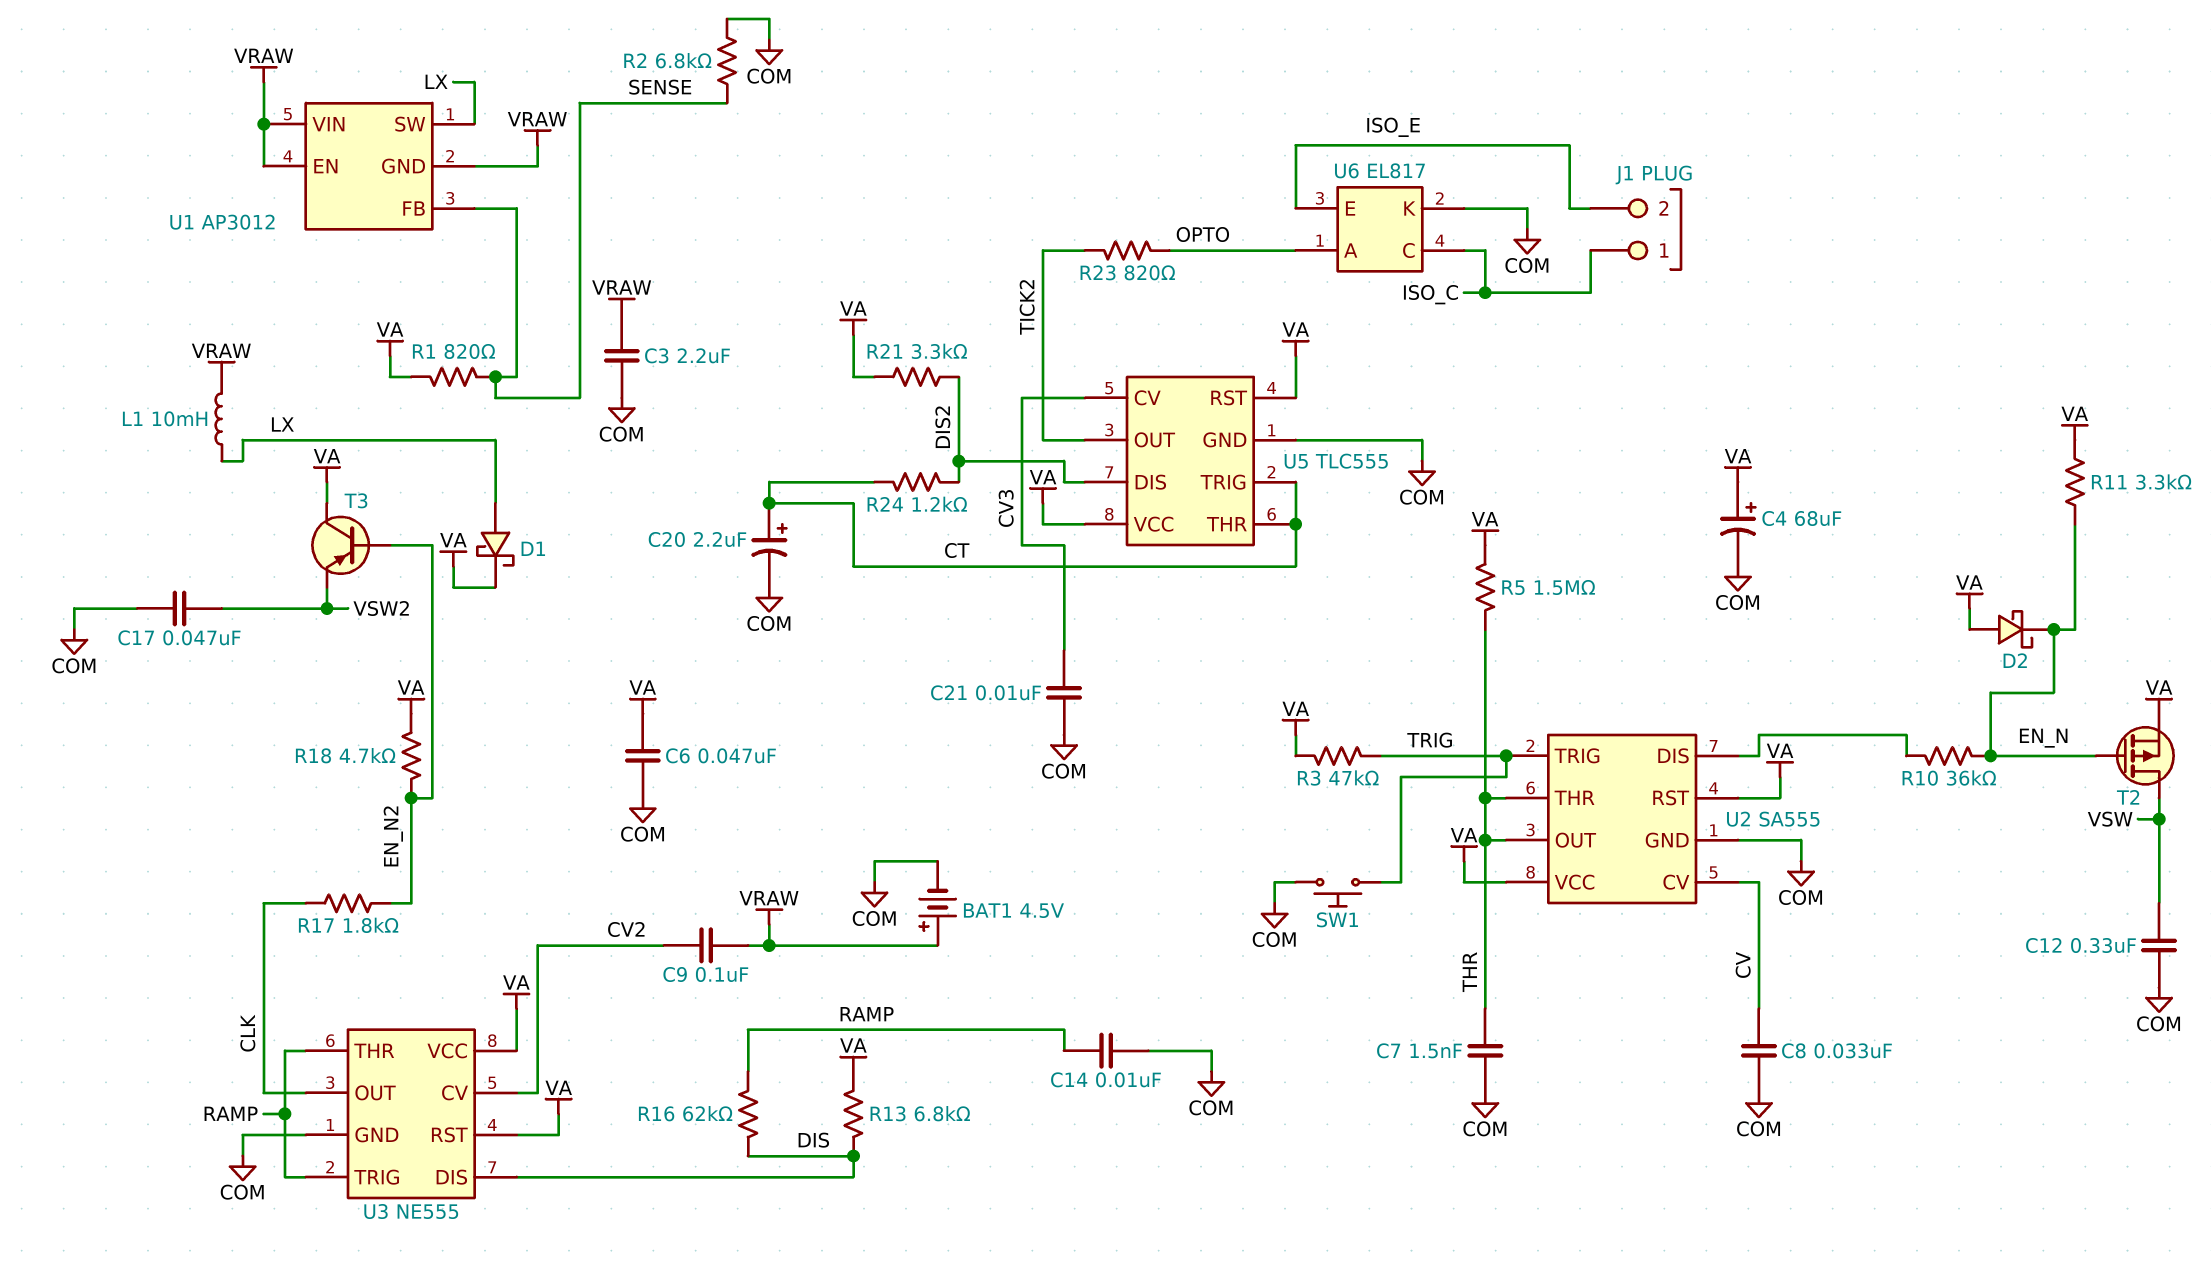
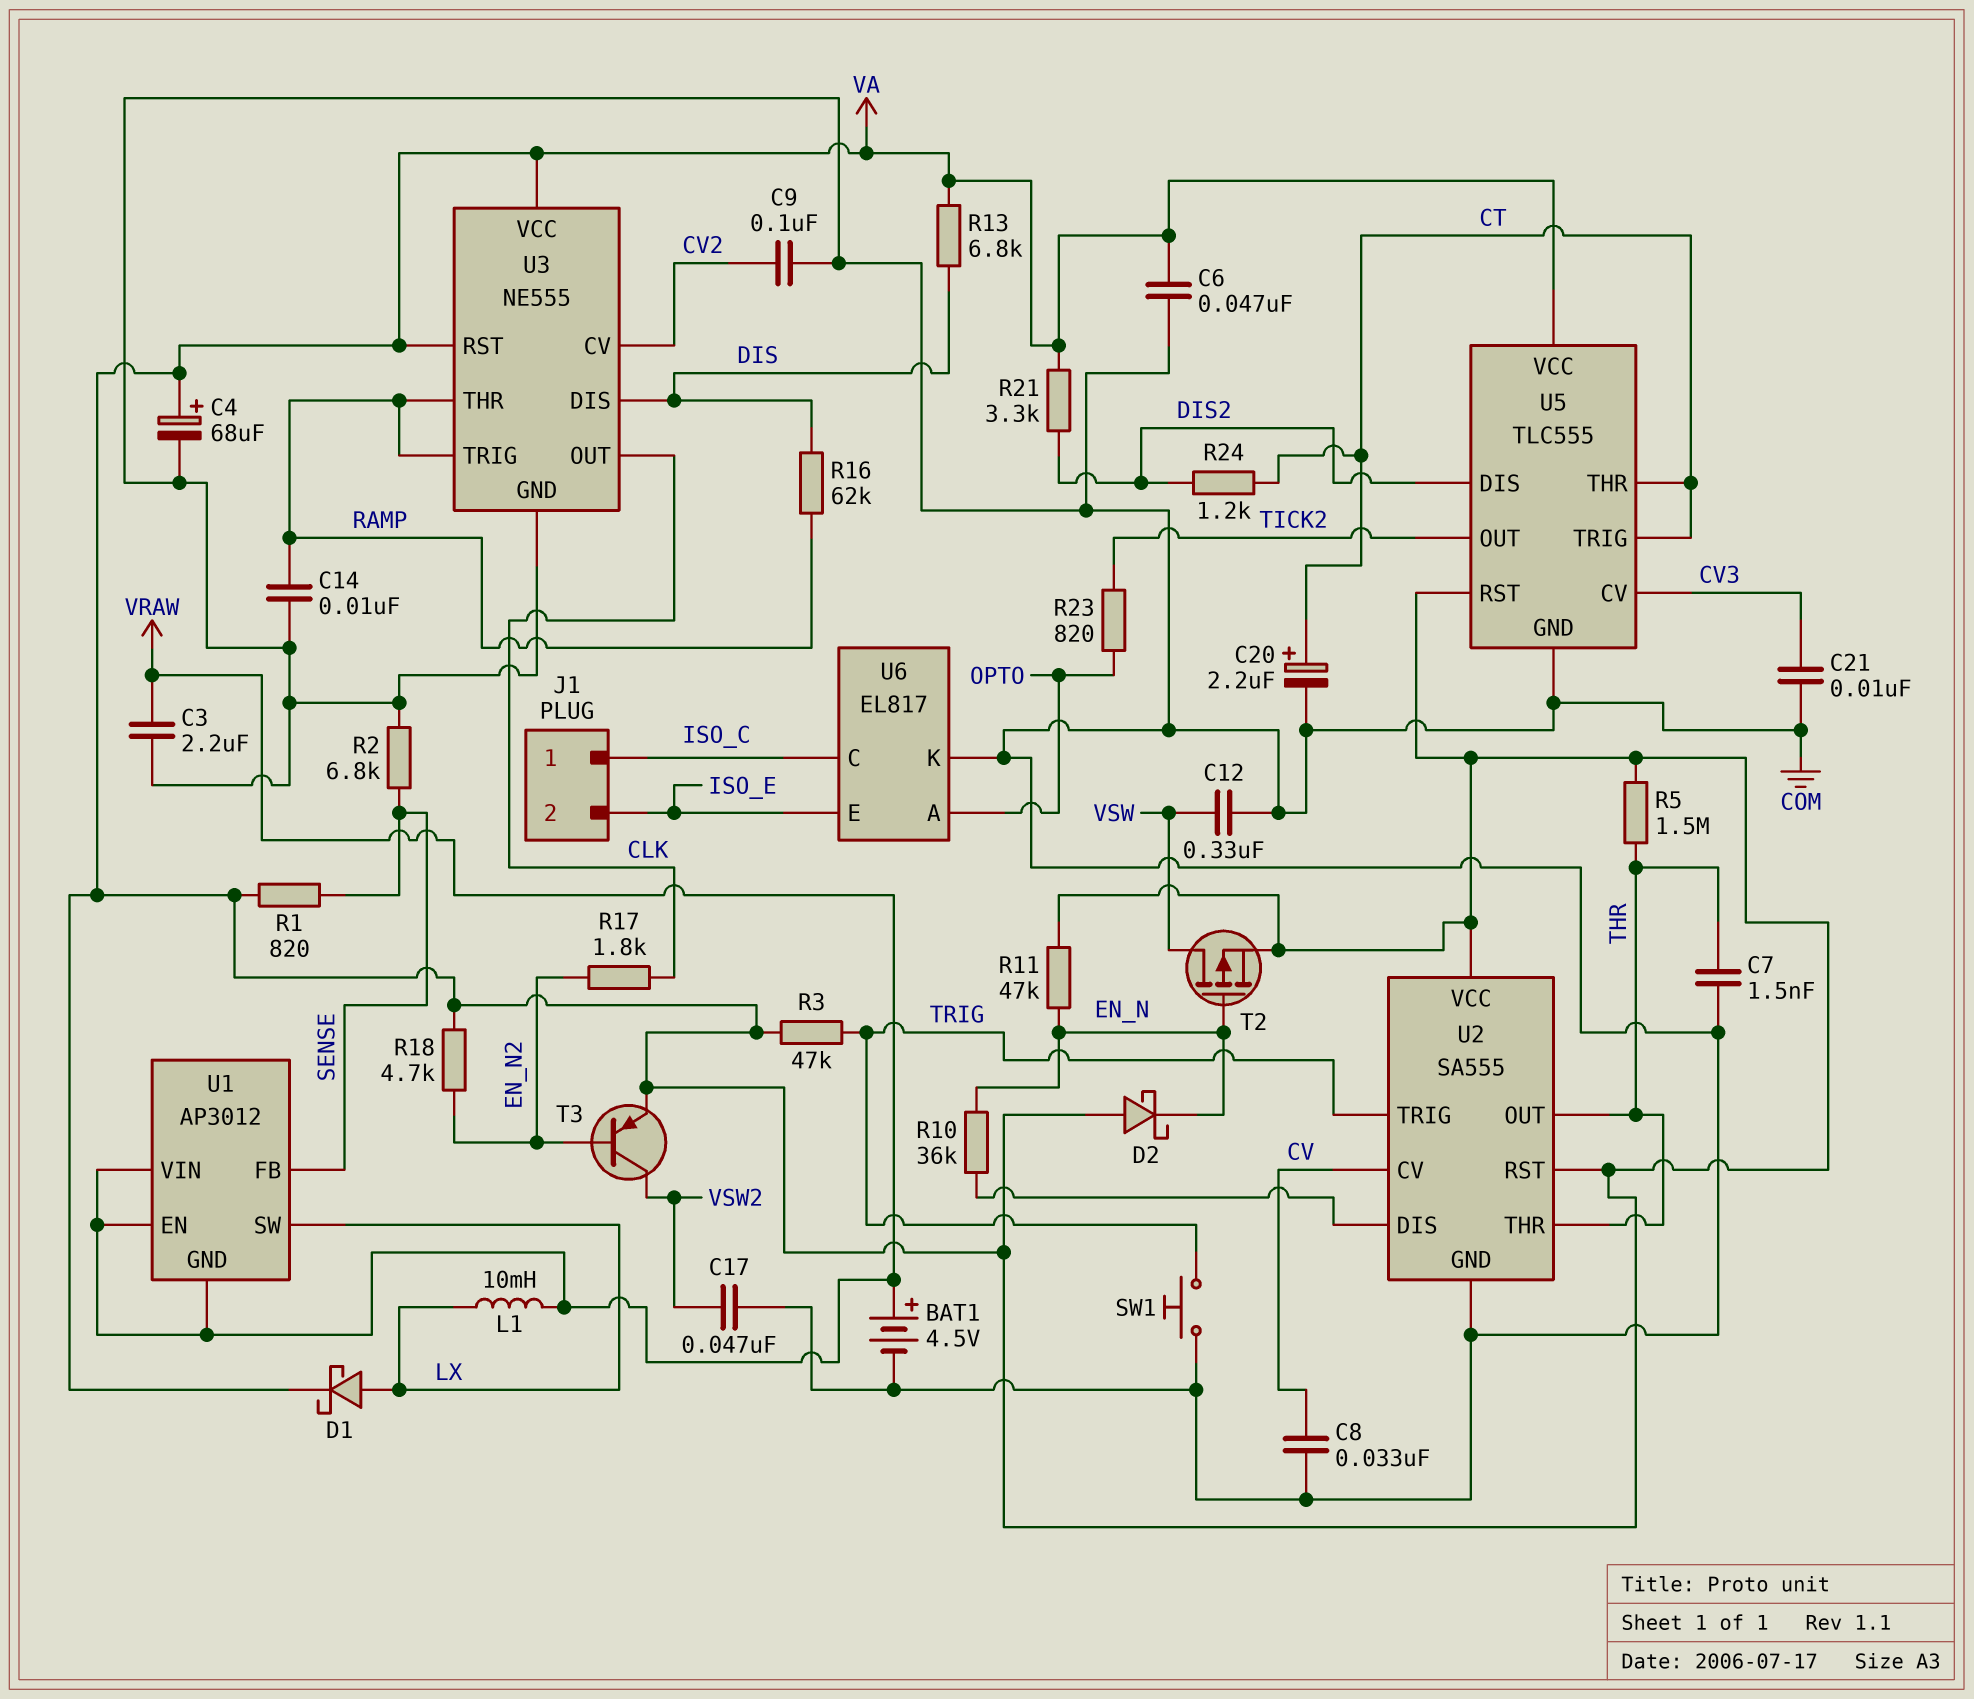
C9: 100nF (CV2, VRAW) -> 100nF (COM, CV2)
R11: 3.3k (EN_N, VA) -> 47k (EN_N, VA)
T3: PNP (B EN_N2, C VA, E VSW2) -> PNP (B EN_N2, C VSW2, E VA)

